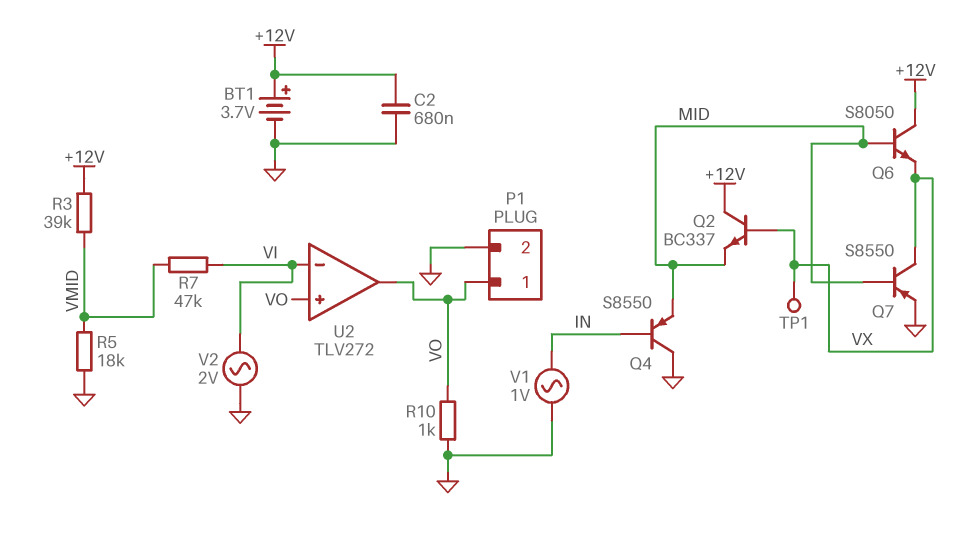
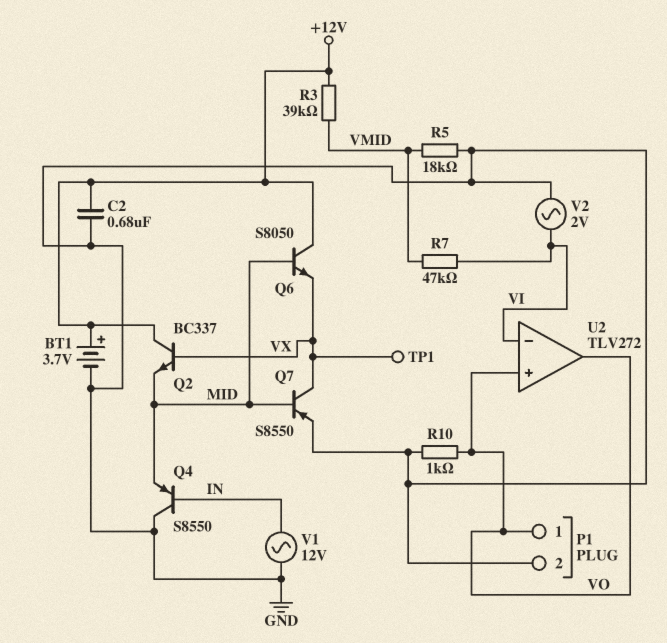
V1: AC 1V (GND, IN) -> AC 12V (GND, IN)

